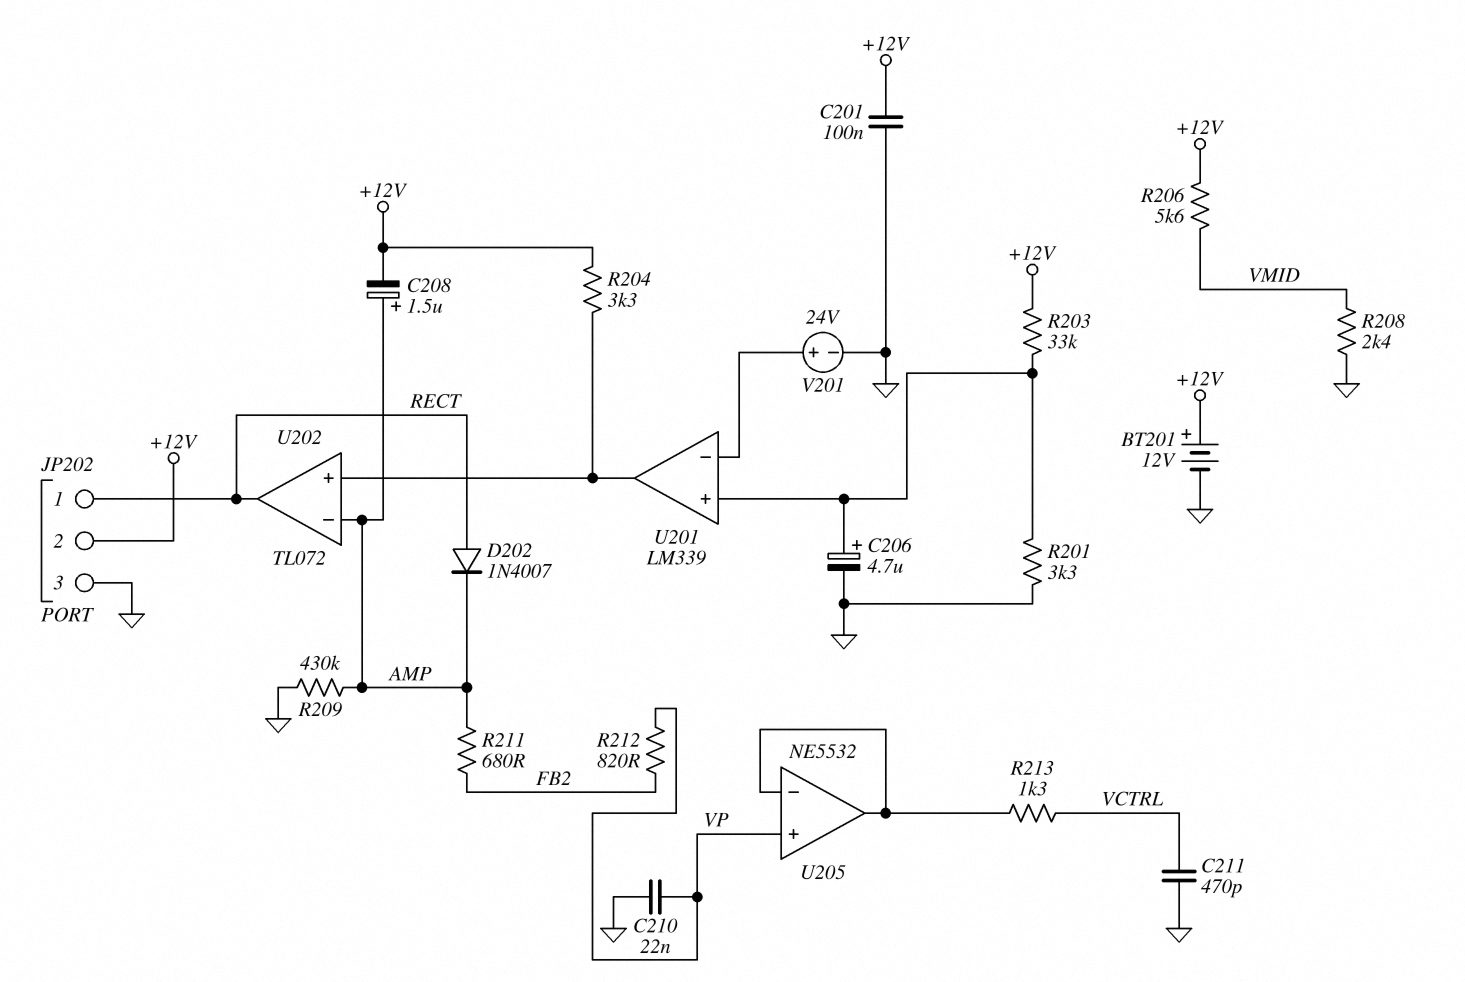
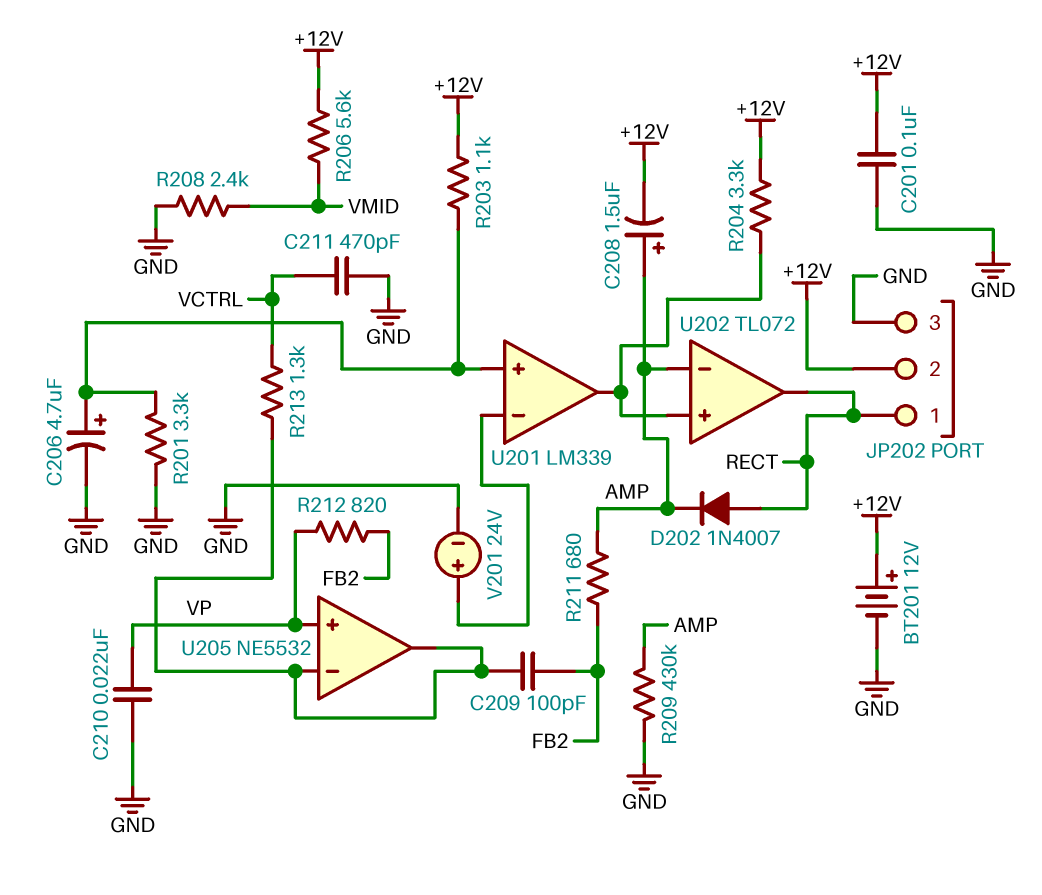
C209: none -> 100pF (FB2, U205/in-)
R203: 33k (+12V, U201/in+) -> 1.1k (+12V, U201/in+)

